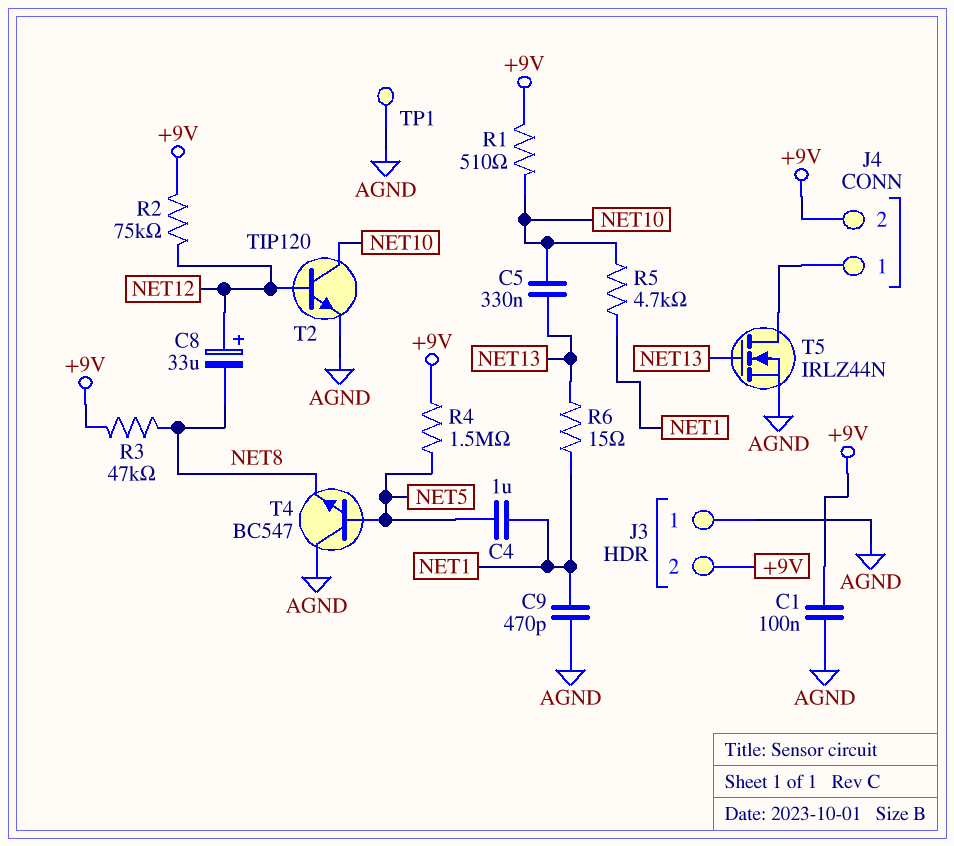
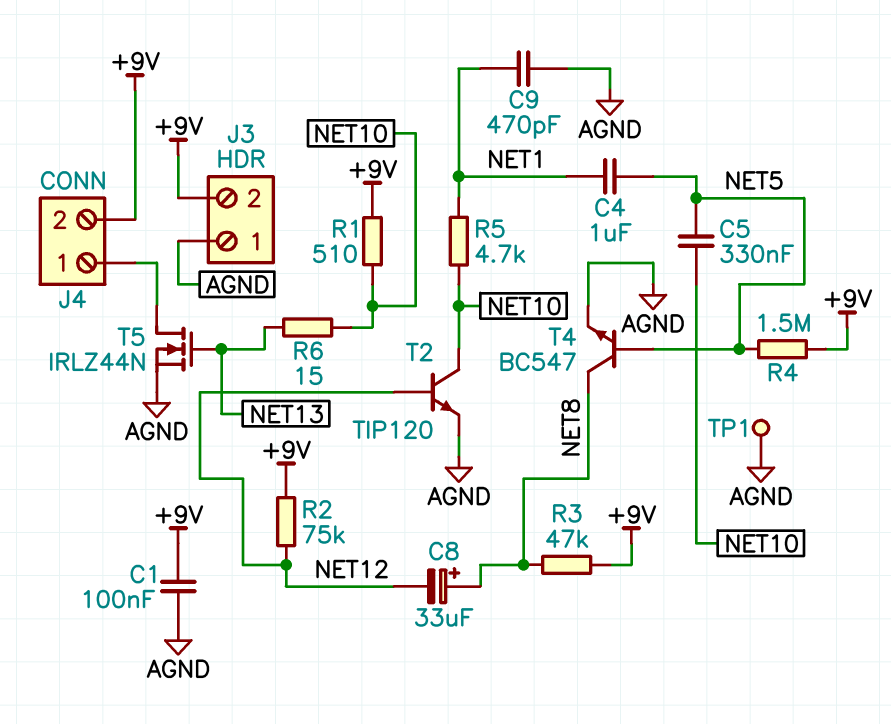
C5: 330nF (NET10, NET13) -> 330nF (NET5, NET10)
C8: 33uF (plus NET12, minus NET8) -> 33uF (plus NET8, minus NET12)
R6: 15 (NET1, NET13) -> 15 (NET10, NET13)
T4: NPN BC547 (B NET5, C AGND, E NET8) -> NPN BC547 (B NET5, C NET8, E AGND)

